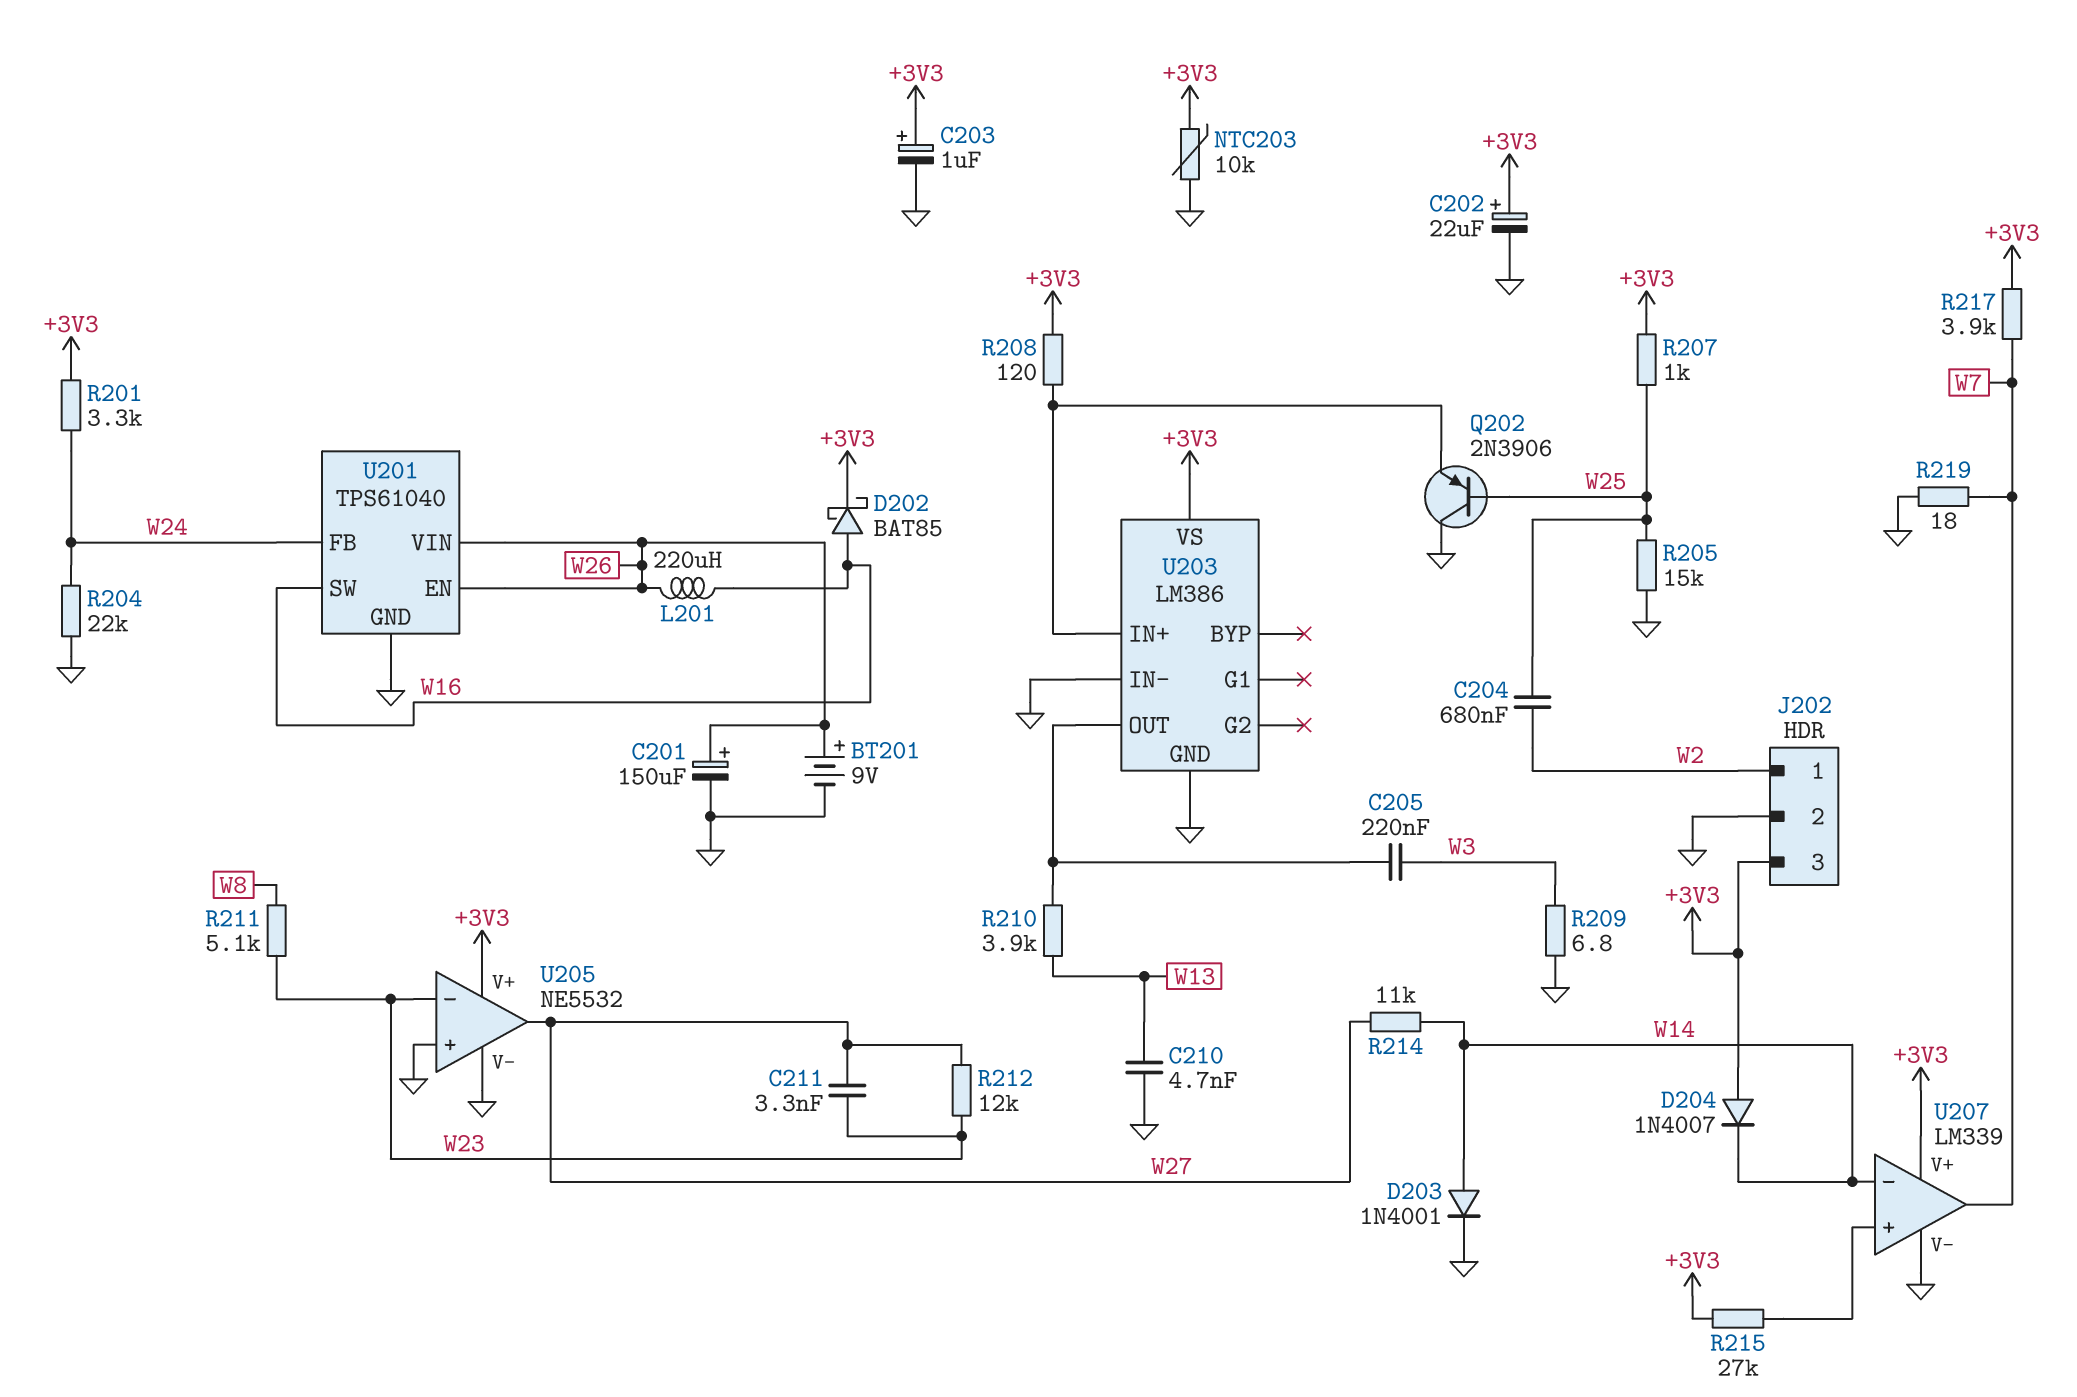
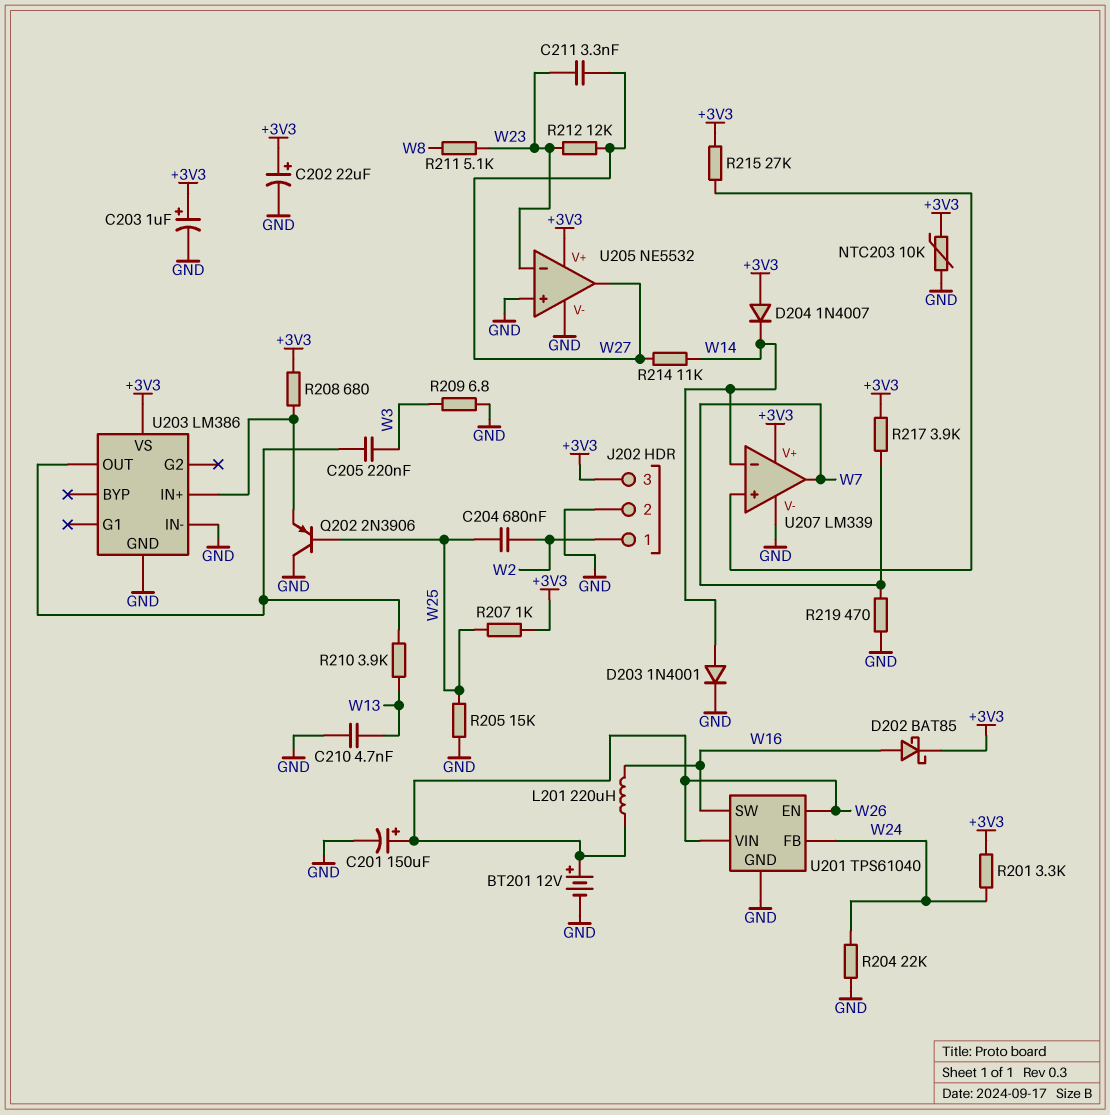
BT201: 9V (plus W26, minus GND) -> 12V (plus W26, minus GND)
R208: 120 (+3V3, U203/IN+) -> 680 (+3V3, U203/IN+)
R219: 18 (GND, W7) -> 470 (GND, W7)

